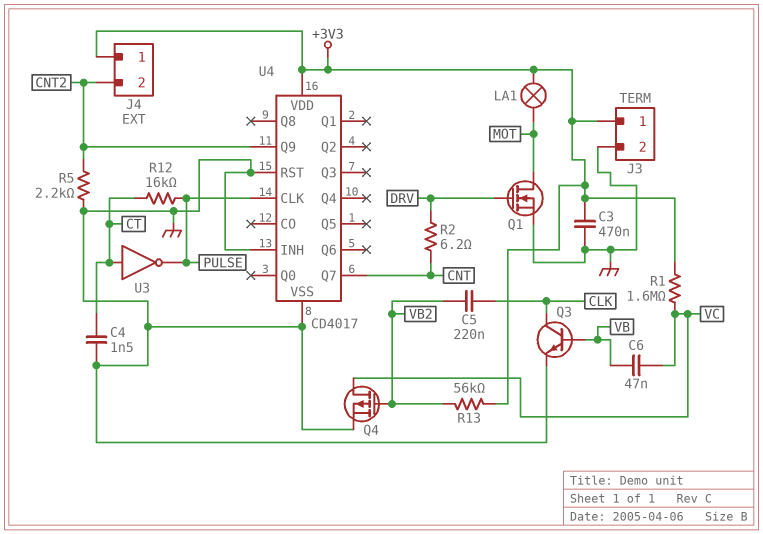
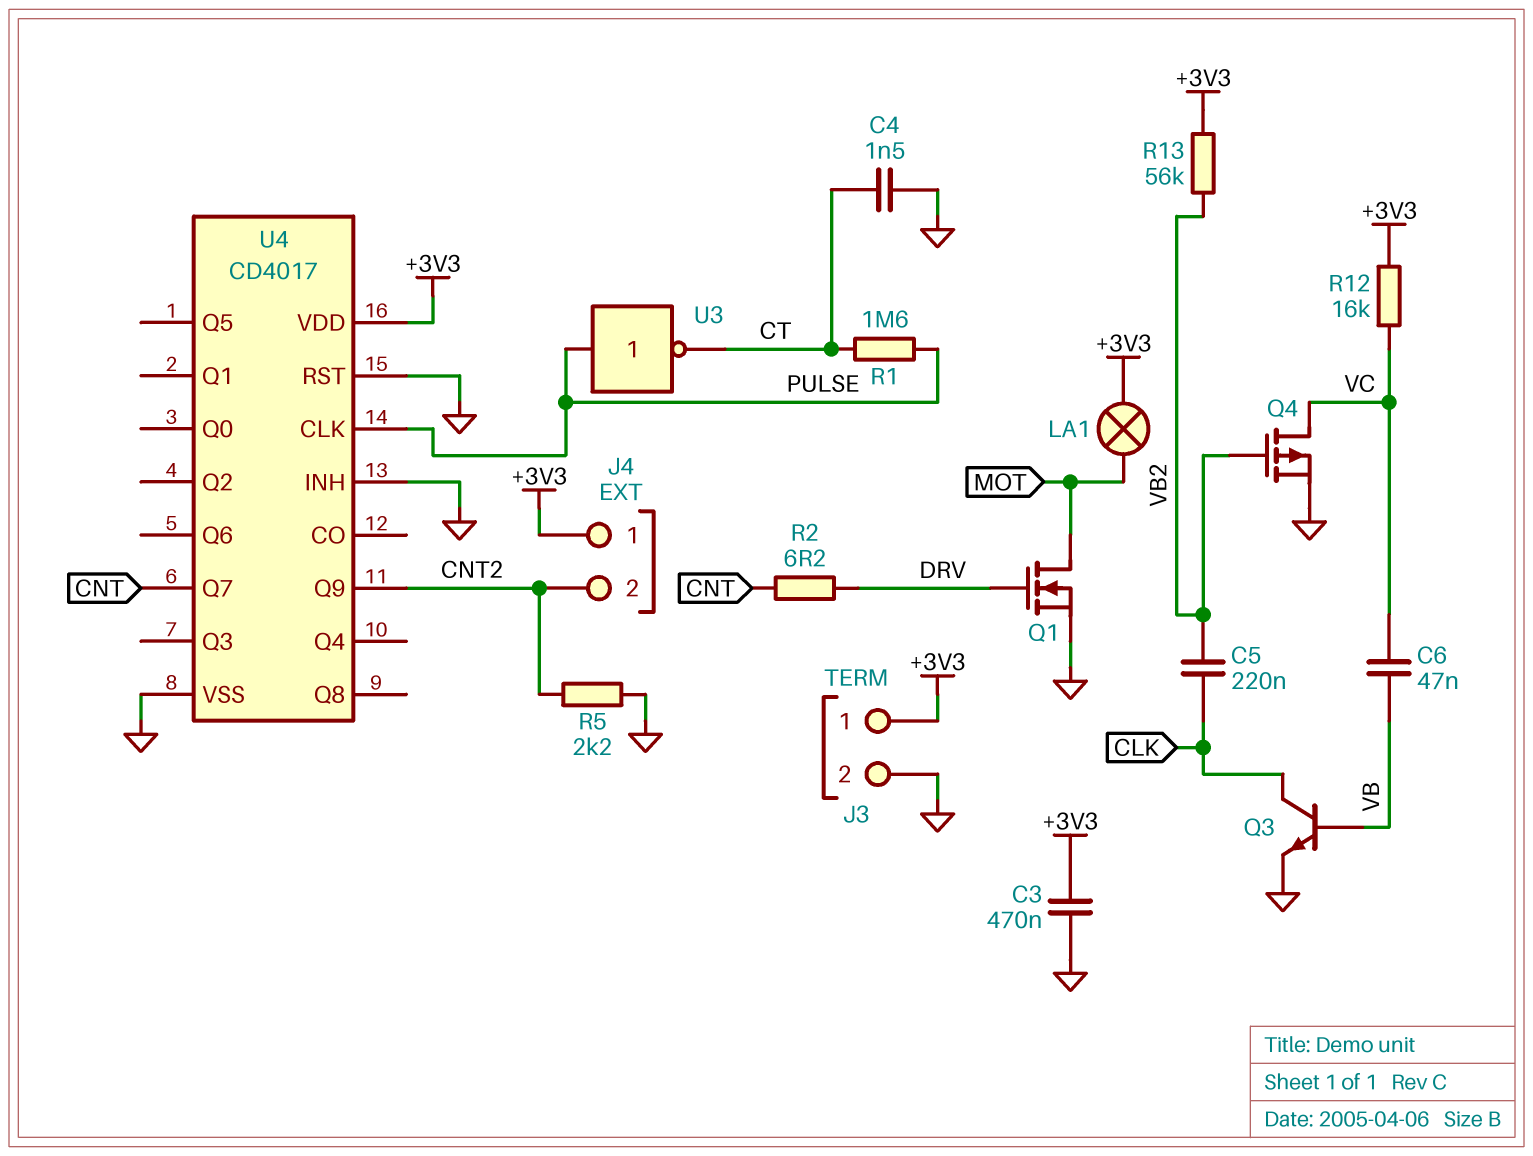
R1: 1.6M (+3V3, VC) -> 1.6M (CT, PULSE)
R12: 16k (CT, PULSE) -> 16k (+3V3, VC)
U3: NOT (in CT, out PULSE) -> NOT (in PULSE, out CT)

